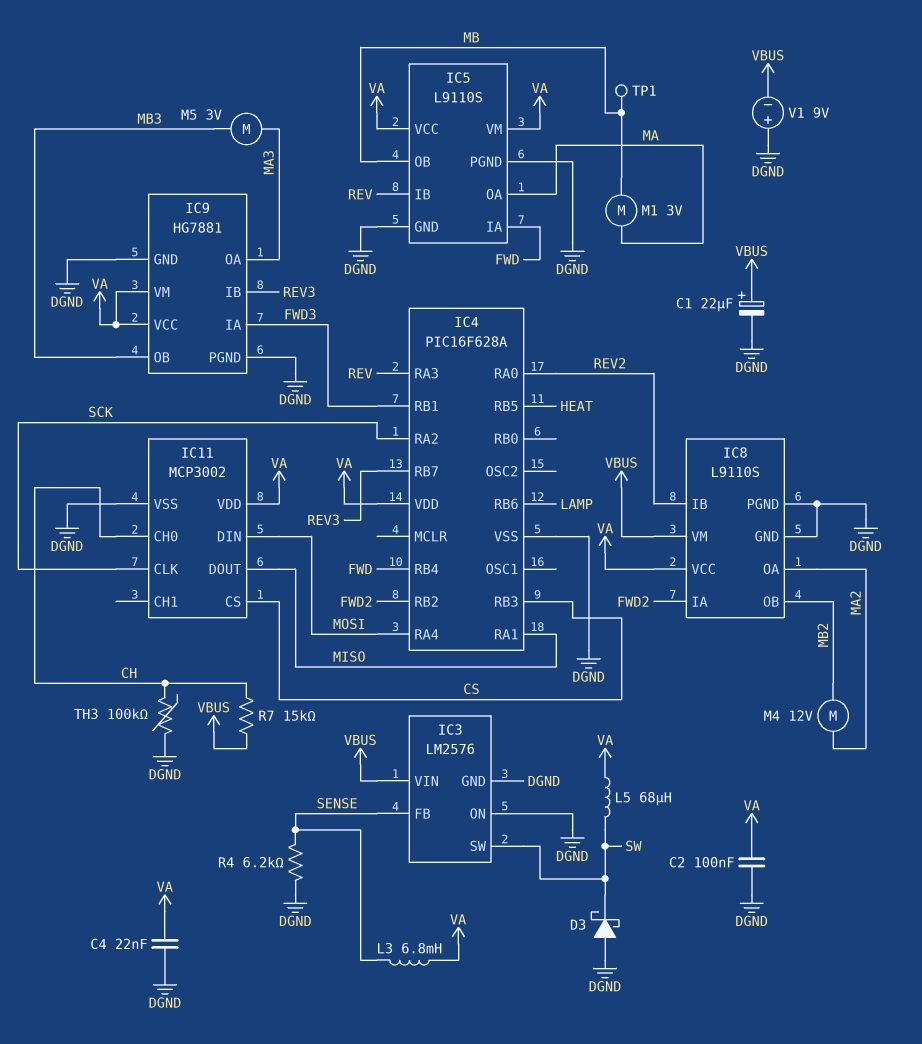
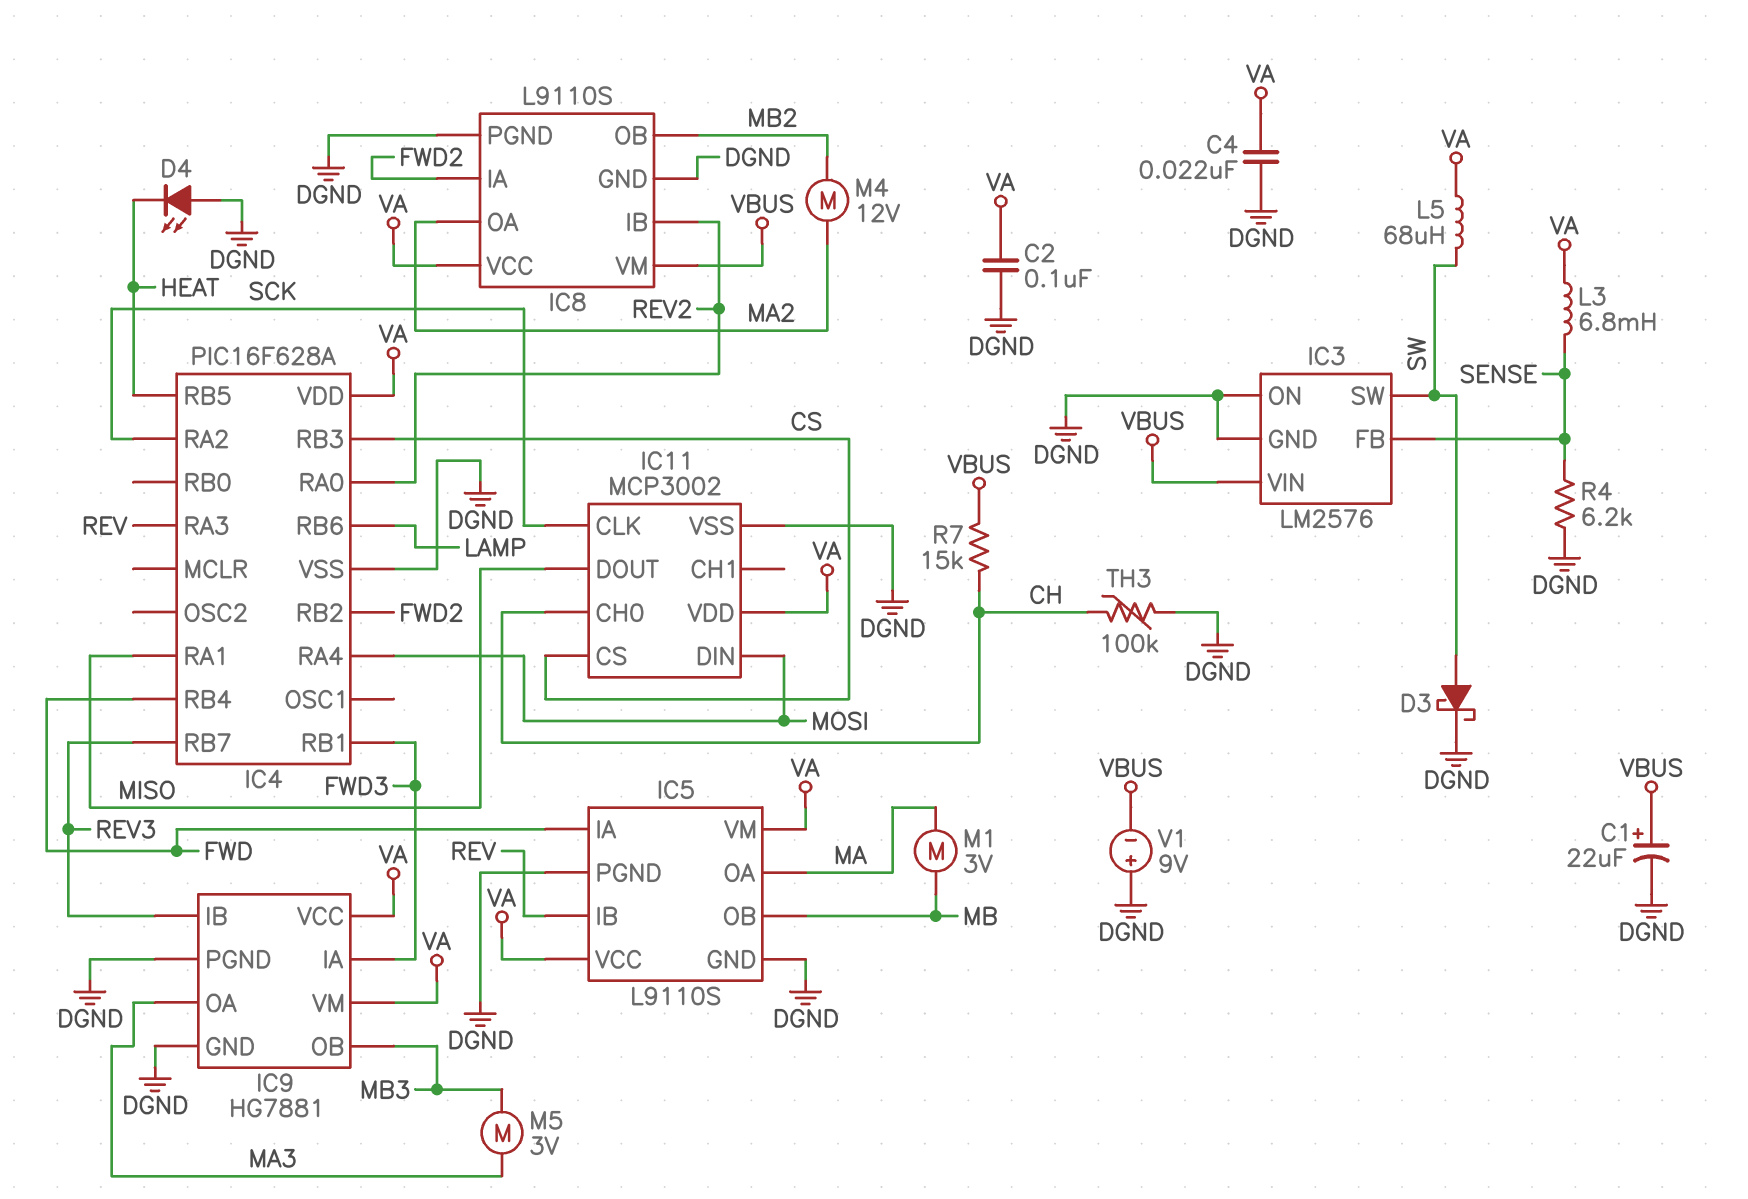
D3: schottky (A DGND, K SW) -> schottky (A SW, K DGND)
D4: none -> LED (A DGND, K HEAT)
TP1: test point (MB) -> none

